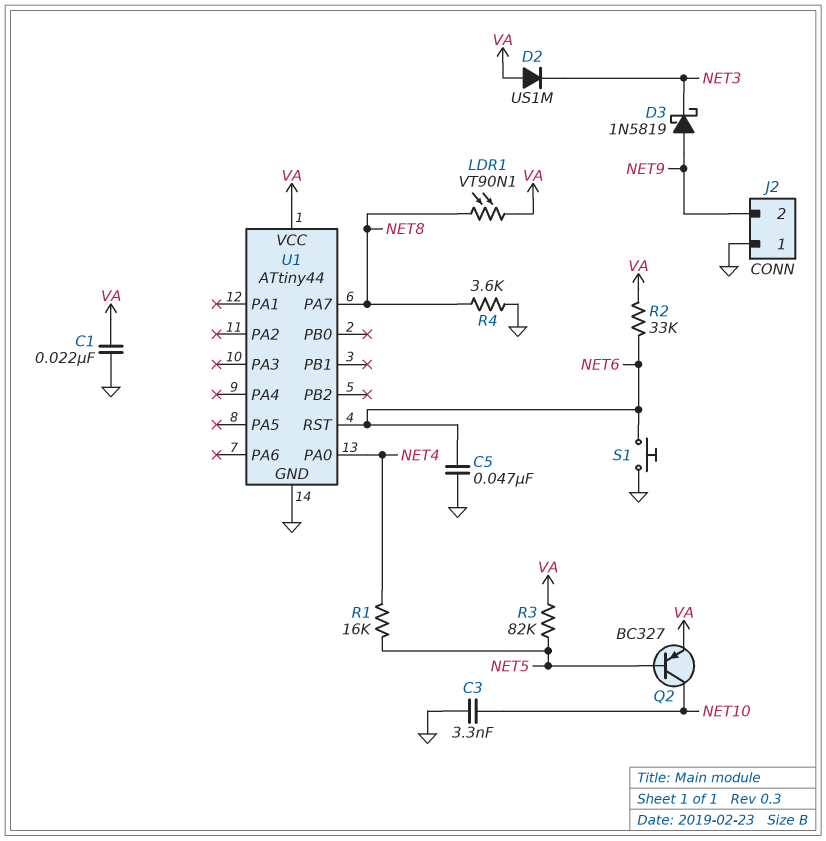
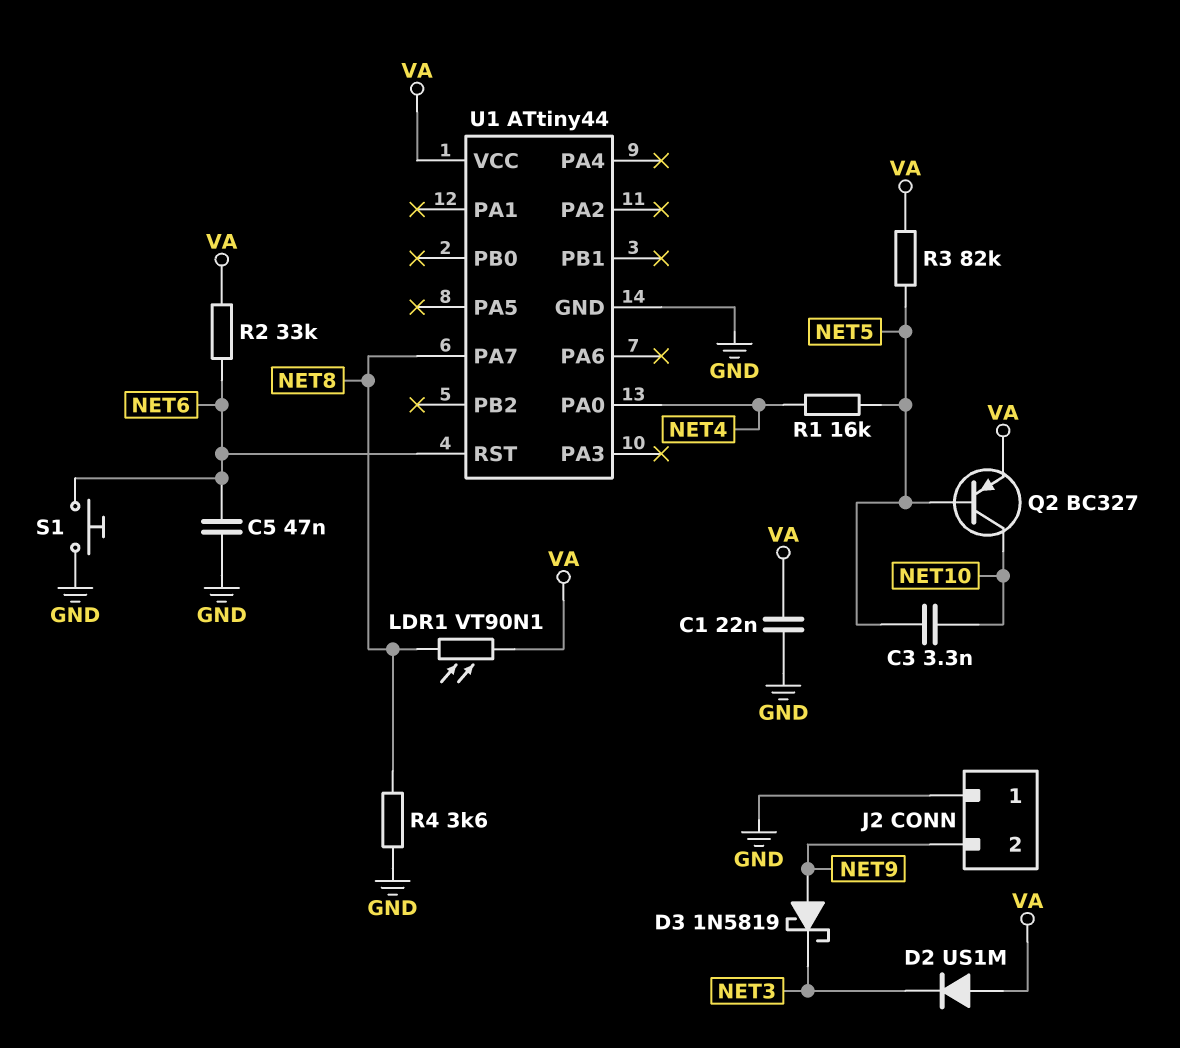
C3: 3.3nF (GND, NET10) -> 3.3nF (NET5, NET10)

